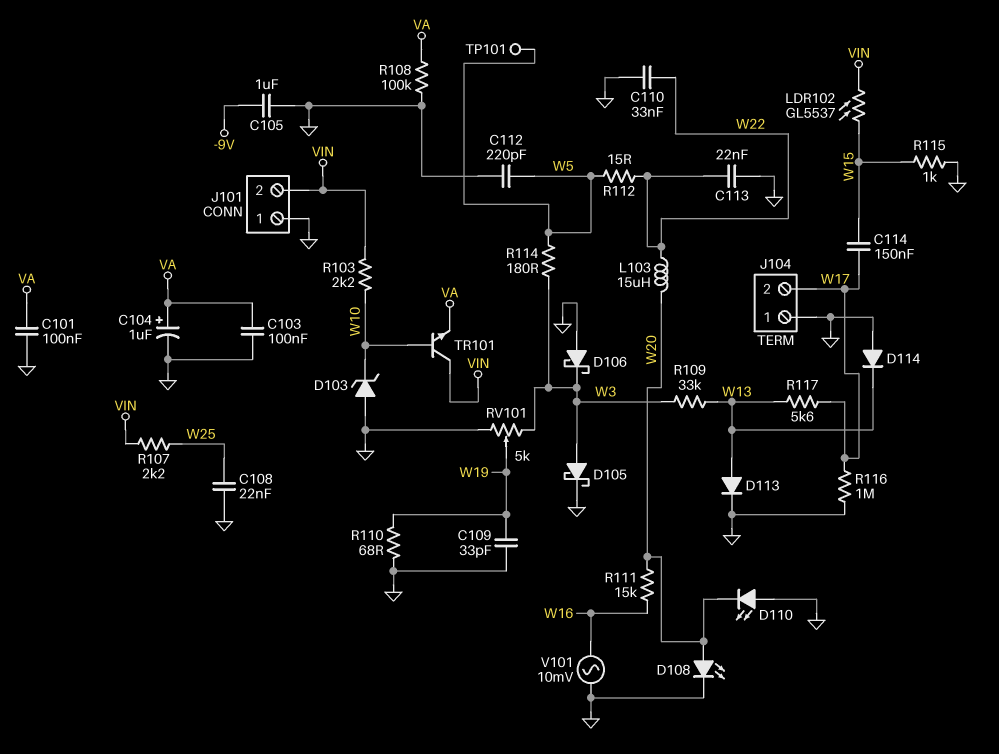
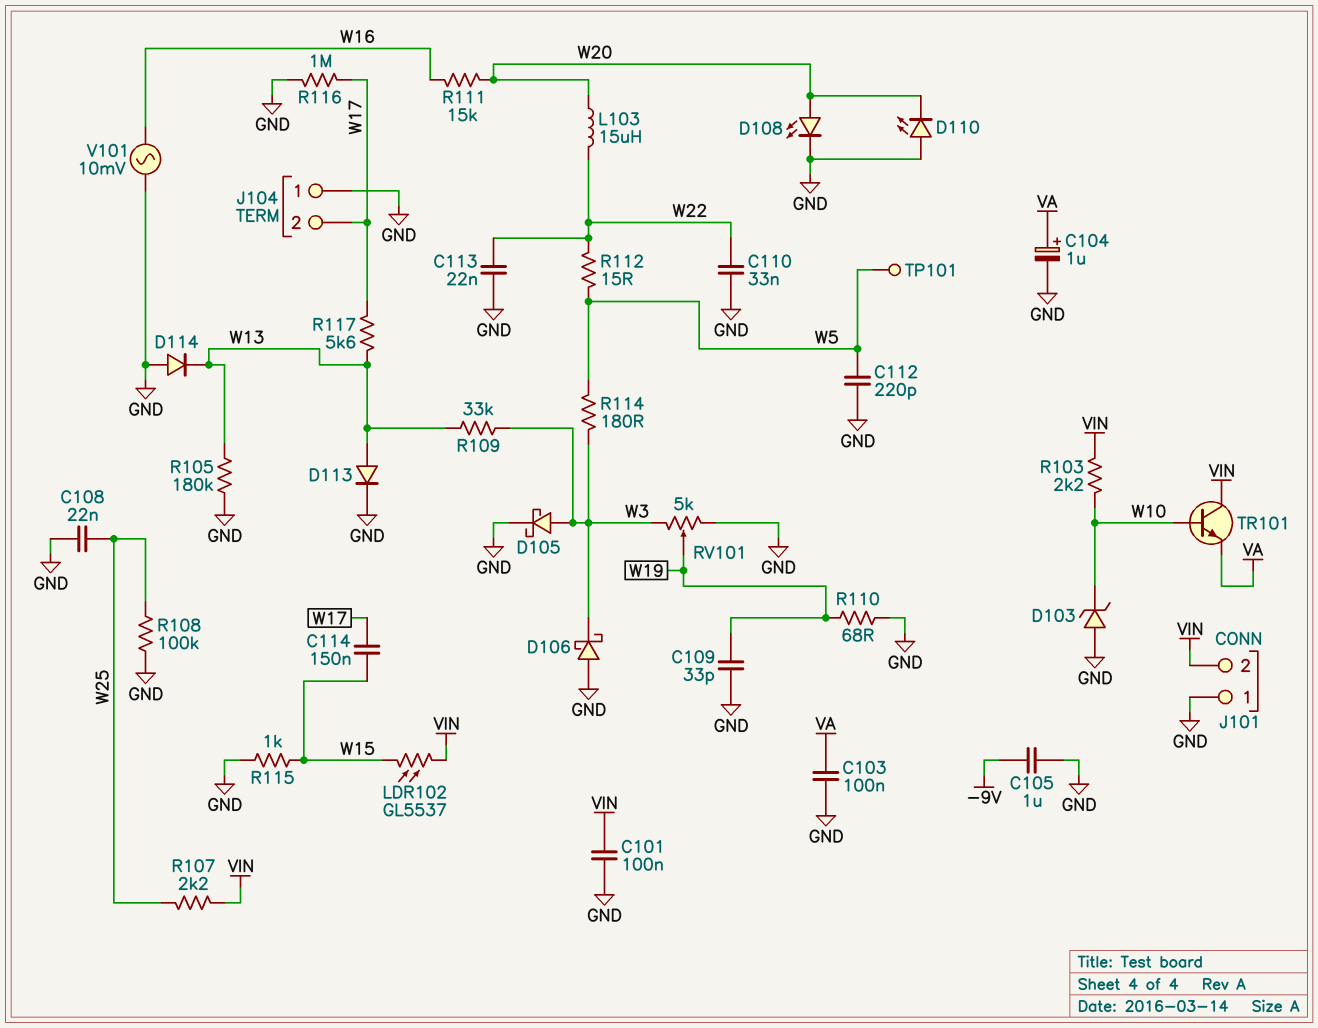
C101: 100nF (GND, VA) -> 100nF (GND, VIN)
R105: none -> 180k (GND, W13)
R108: 100k (GND, VA) -> 100k (GND, W25)

